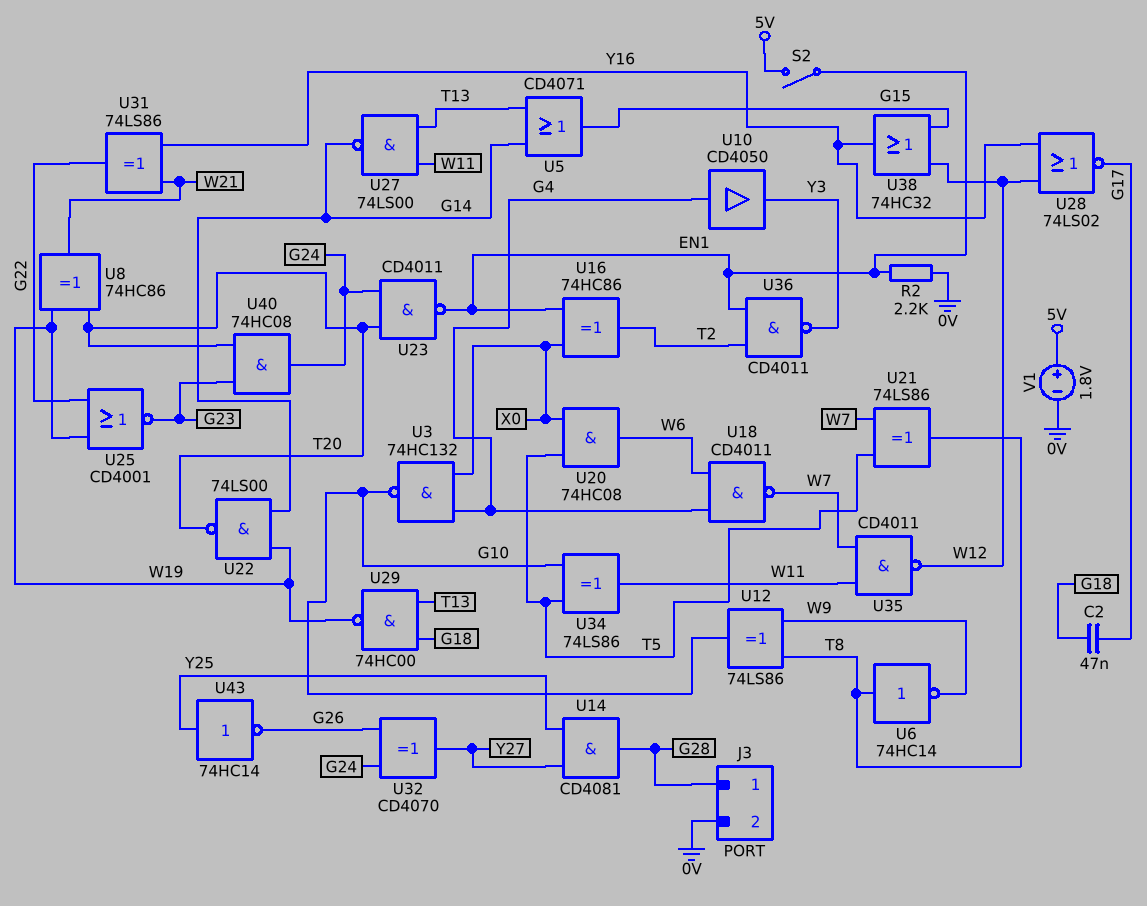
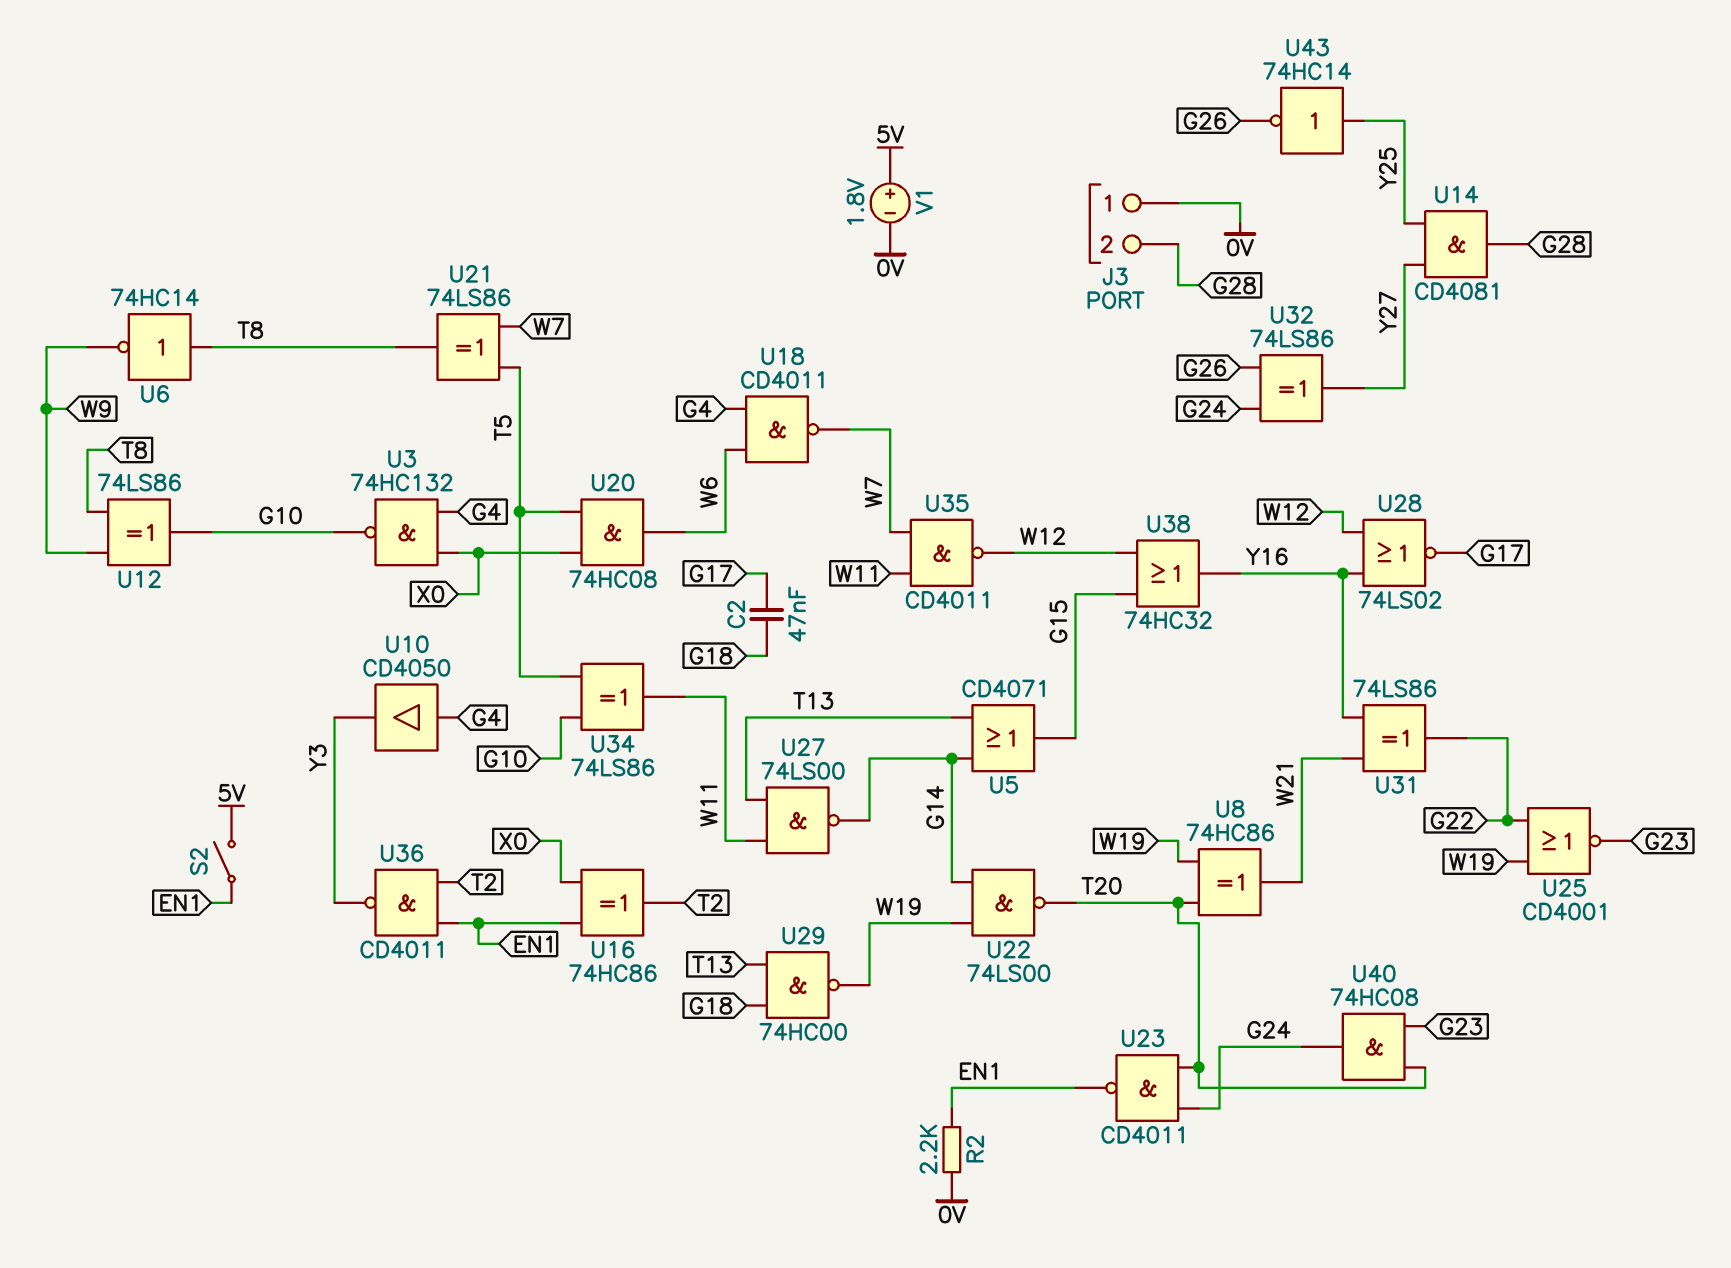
J3 pin 1: G28 -> 0V
J3 pin 2: 0V -> G28
U32: XOR CD4070 (in G24, in G26, out Y27) -> XOR 74LS86 (in G24, in G26, out Y27)

